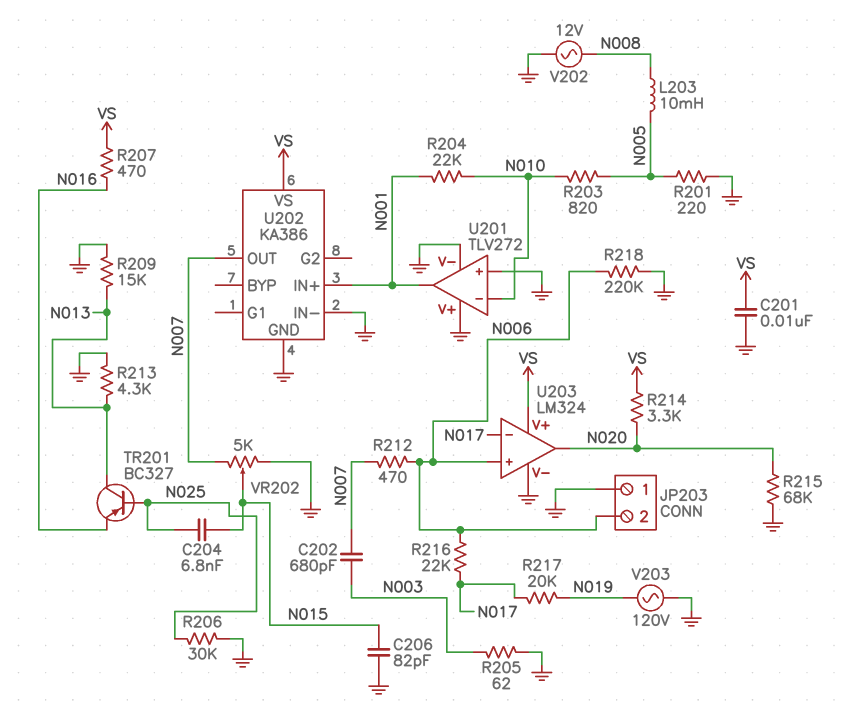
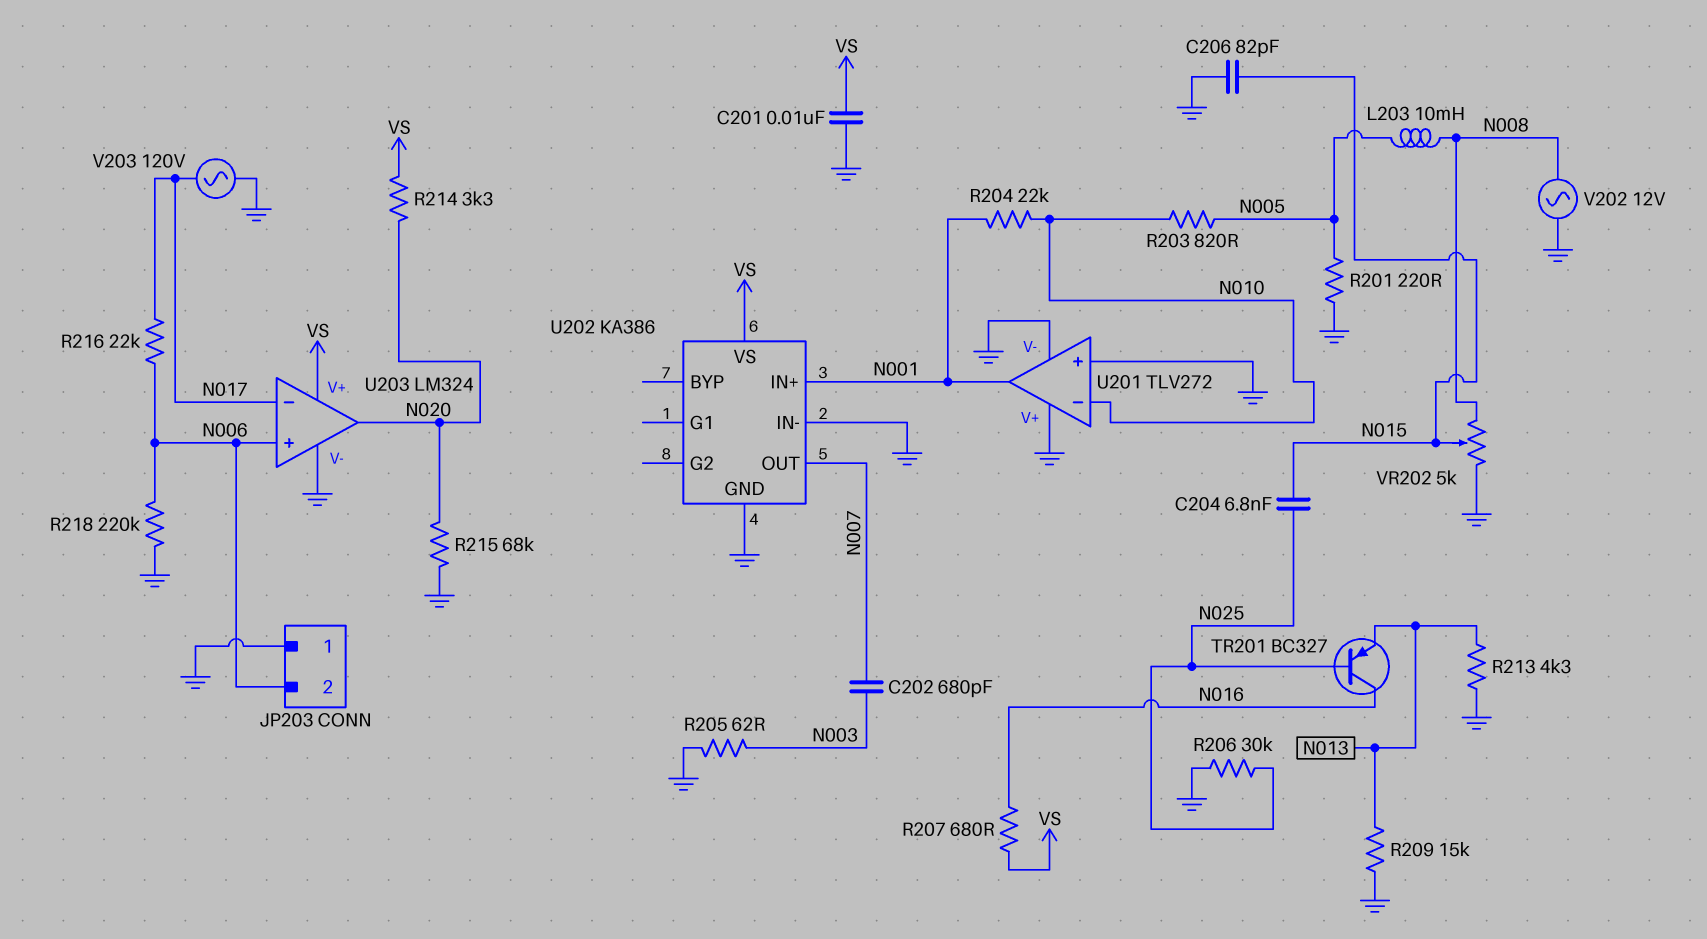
R207: 470 (N016, VS) -> 680 (N016, VS)
R212: 470 (N006, N007) -> none
R217: 20k (N017, N019) -> none
TR201: PNP BC327 (B N025, C N013, E N016) -> PNP BC327 (B N025, C N016, E N013)
V203: AC 120V (GND, N019) -> AC 120V (GND, N017)
VR202: 5k (GND, N007, wiper N015) -> 5k (GND, N008, wiper N015)

